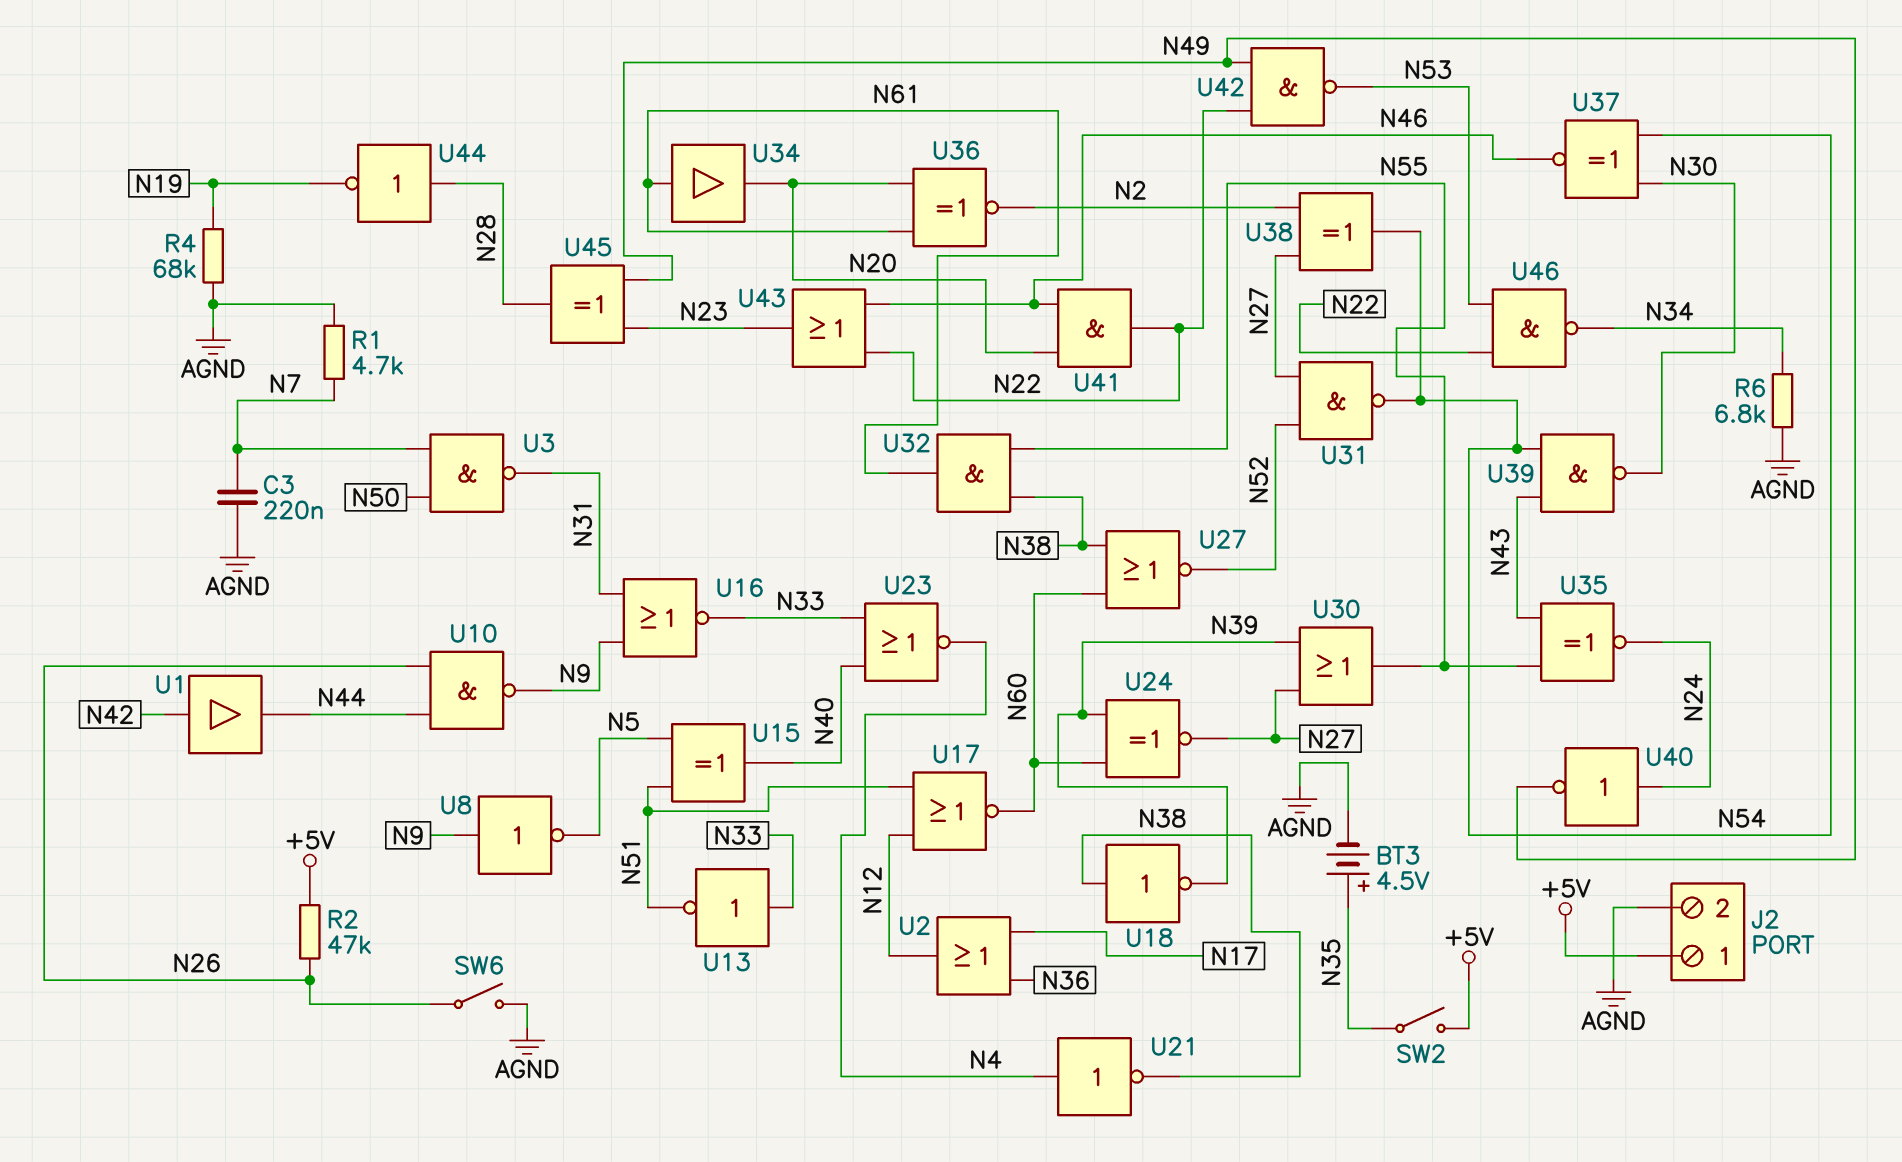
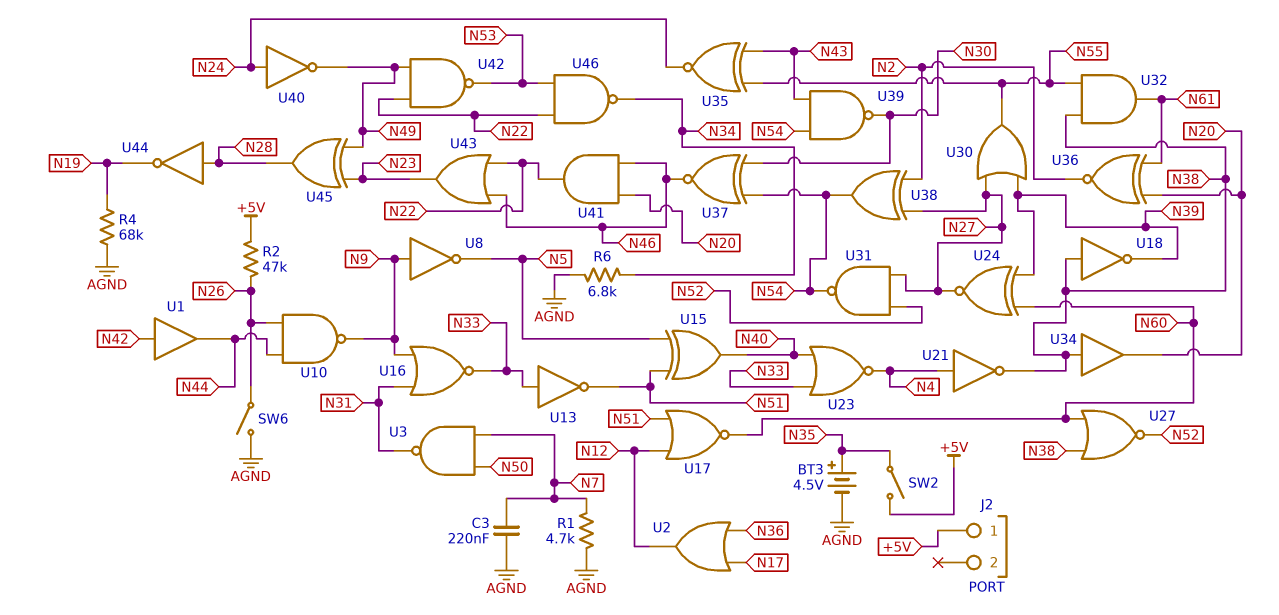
J2 pin 2: AGND -> none
U34: buffer (in N61, out N20) -> buffer (in N38, out N20)

